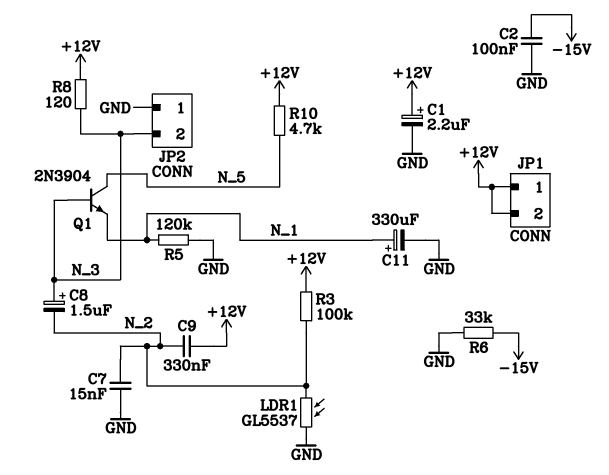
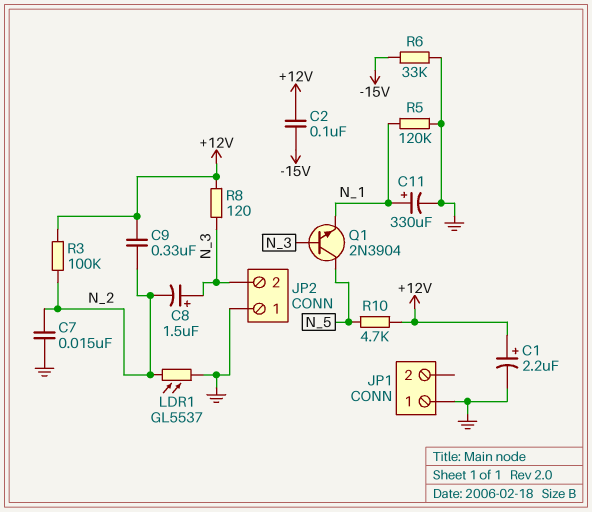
C2: 100nF (-15V, GND) -> 100nF (+12V, -15V)
JP1 pin 1: +12V -> GND
JP1 pin 2: +12V -> none

